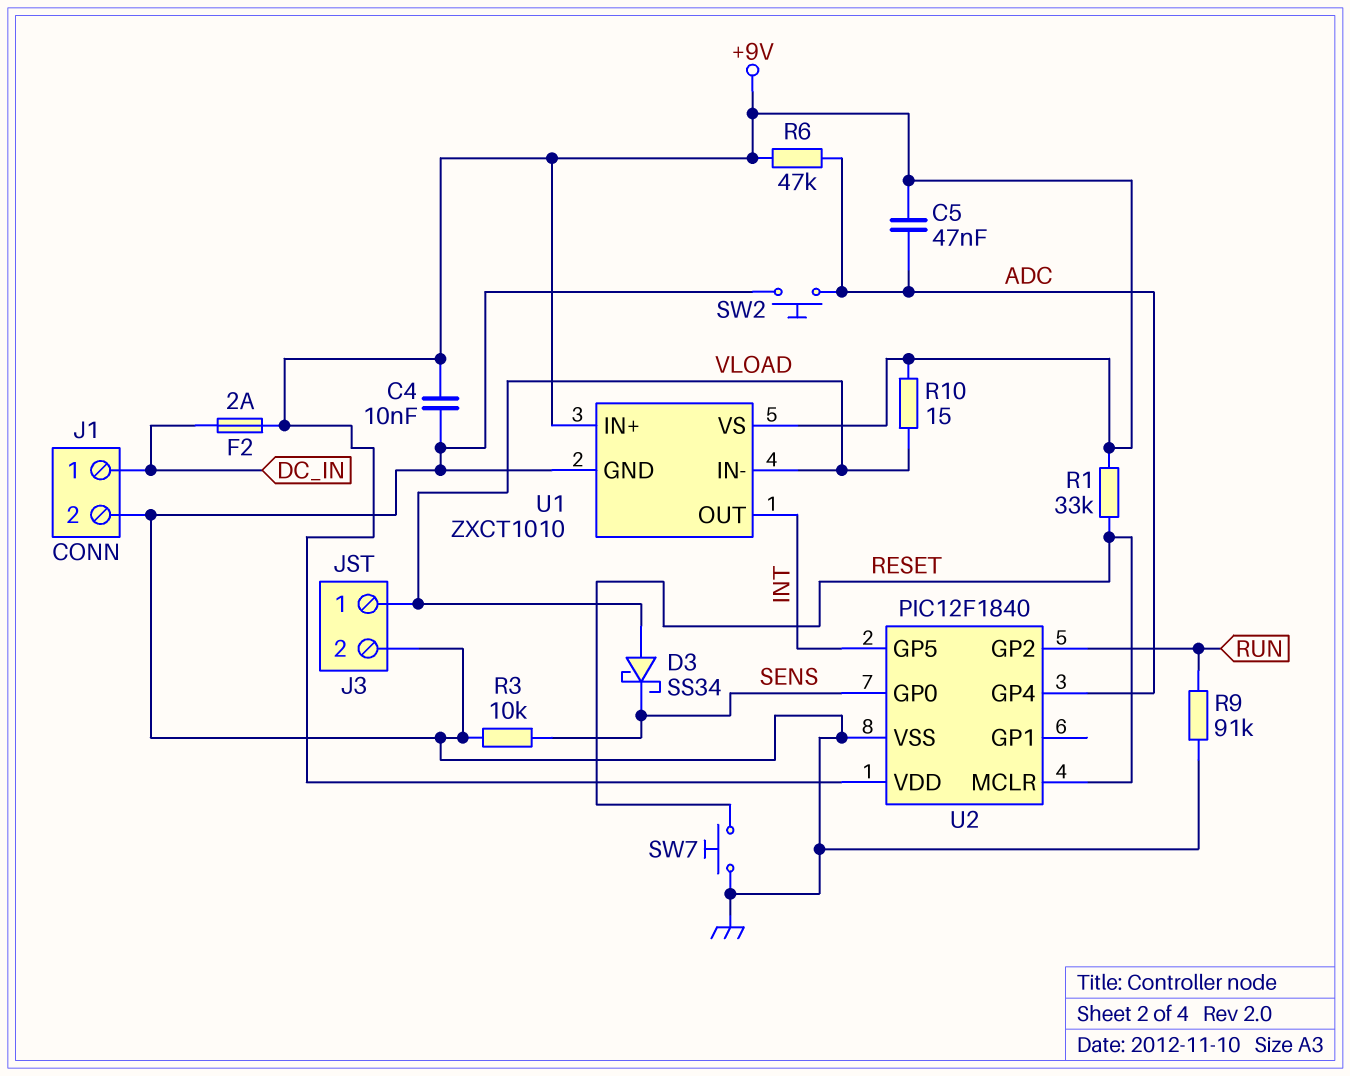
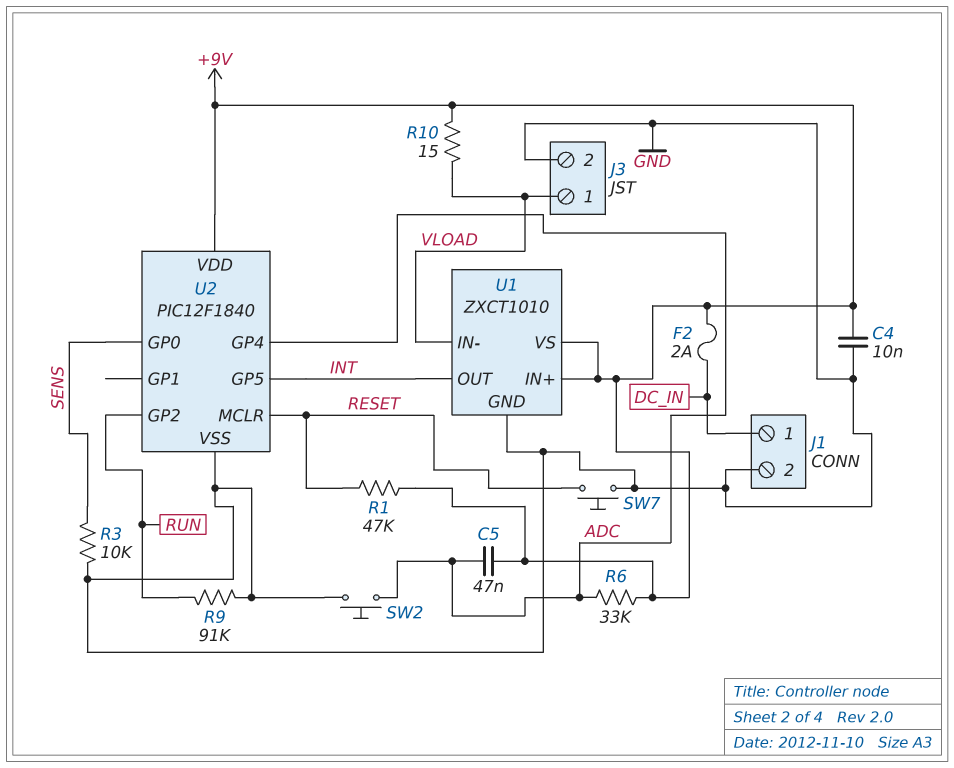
D3: schottky SS34 (A VLOAD, K SENS) -> none
R1: 33k (+9V, RESET) -> 47k (+9V, RESET)
R6: 47k (+9V, ADC) -> 33k (+9V, ADC)

